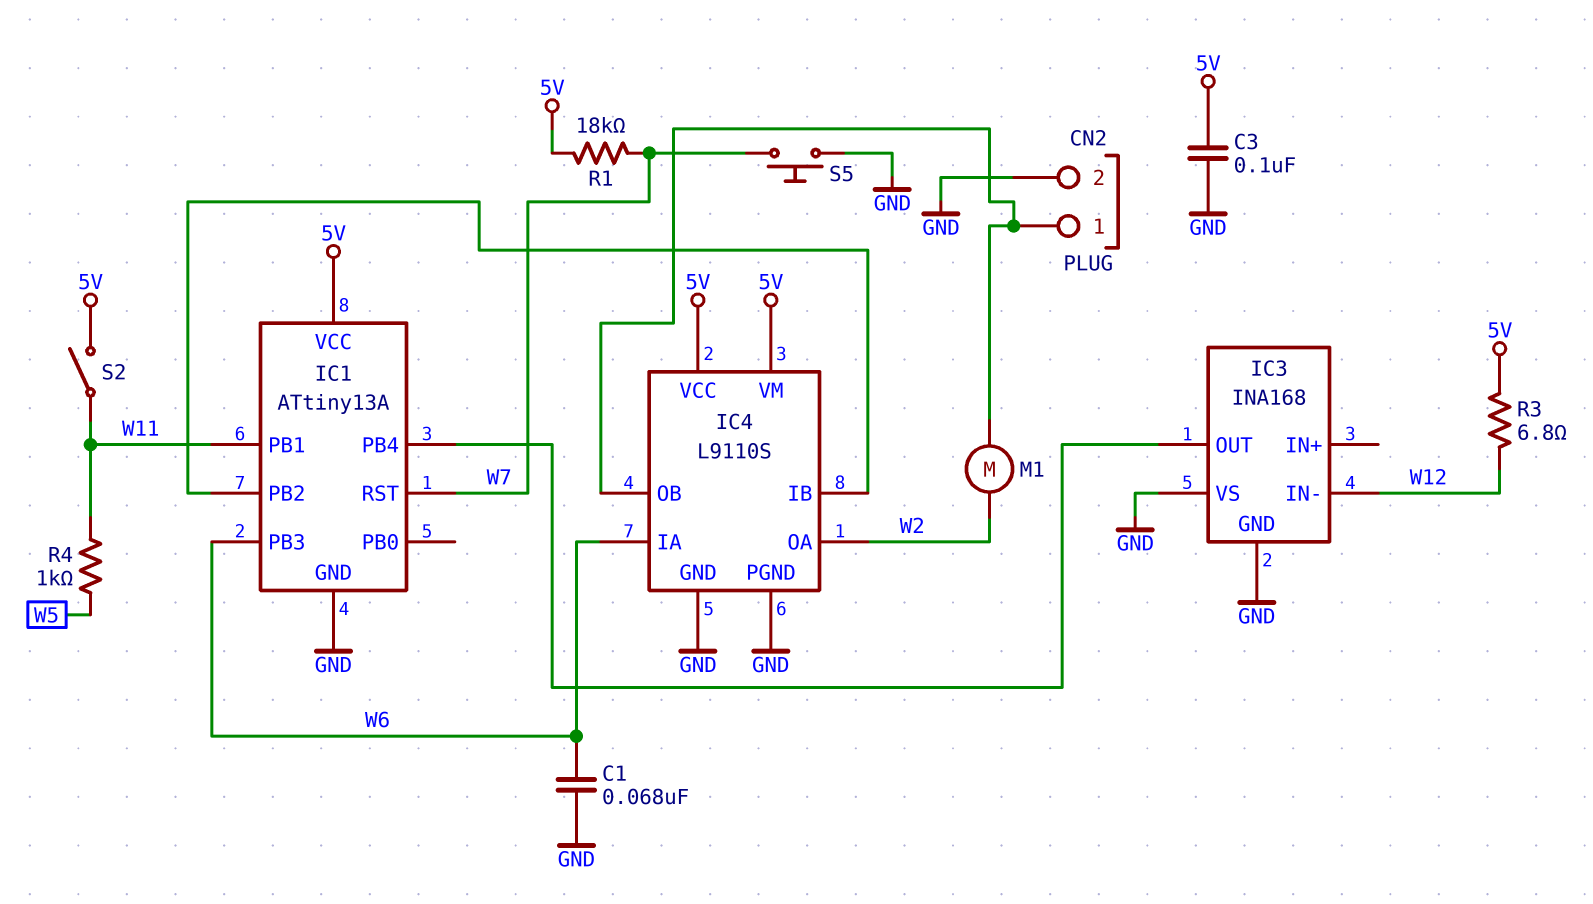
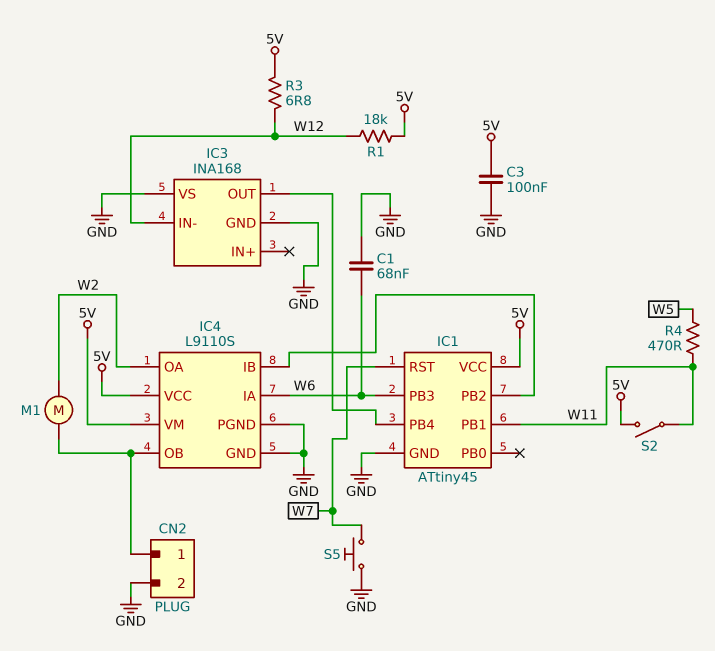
IC1: ATtiny13A -> ATtiny45
R1: 18k (5V, W7) -> 18k (5V, W12)
R4: 1k (W5, W11) -> 470 (W5, W11)

